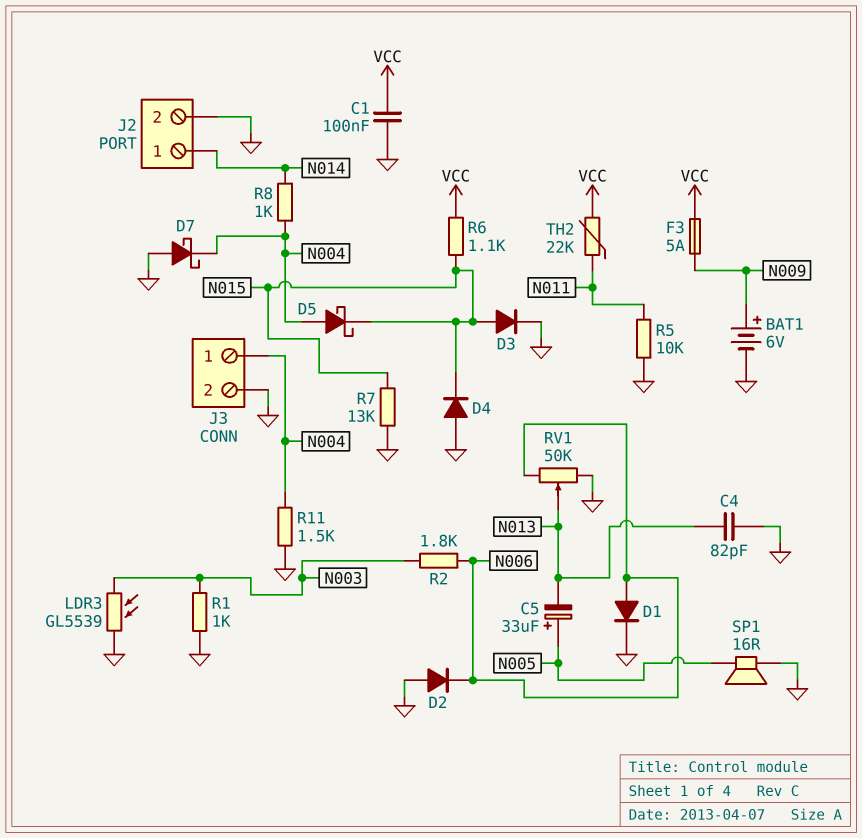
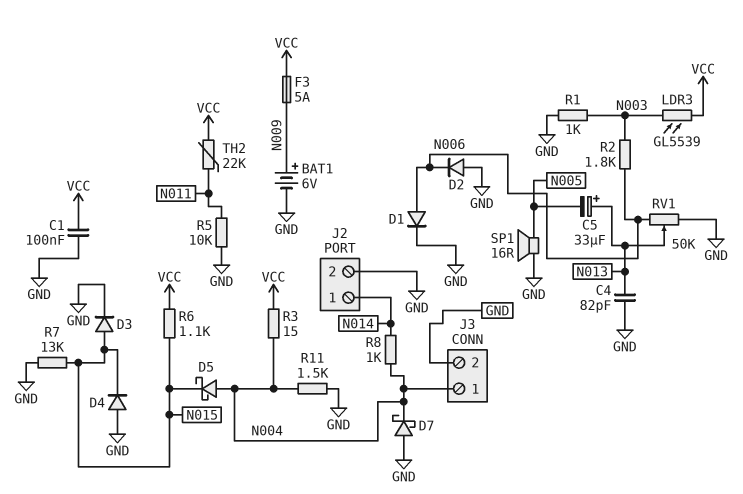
C5: 33uF (plus N005, minus N013) -> 33uF (plus N013, minus N005)
LDR3: GL5539 (GND, N003) -> GL5539 (N003, VCC)
R3: none -> 15 (N004, VCC)

